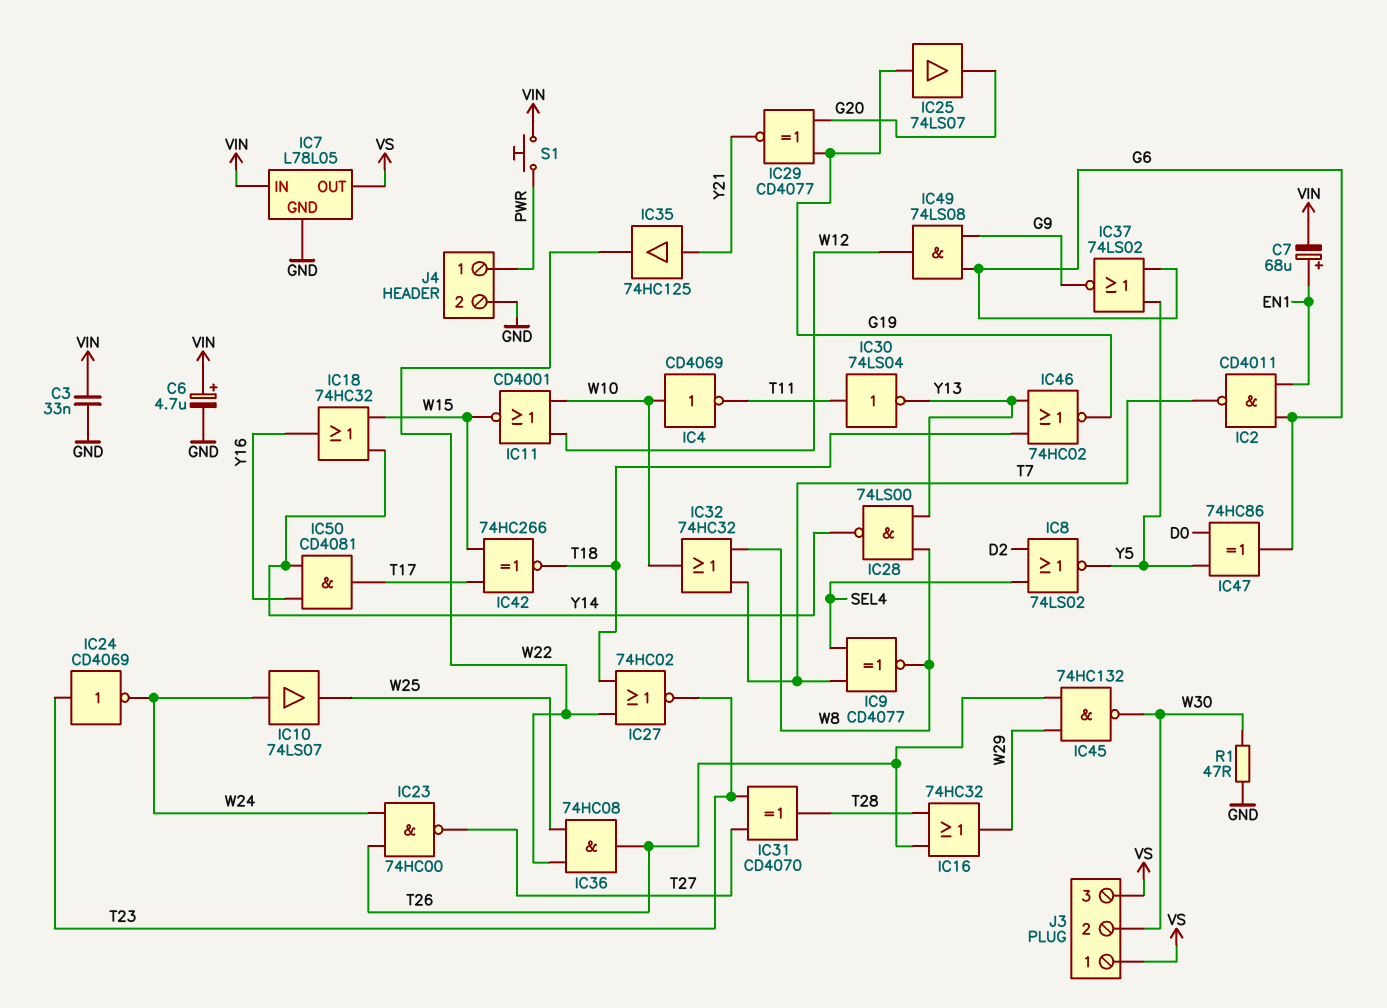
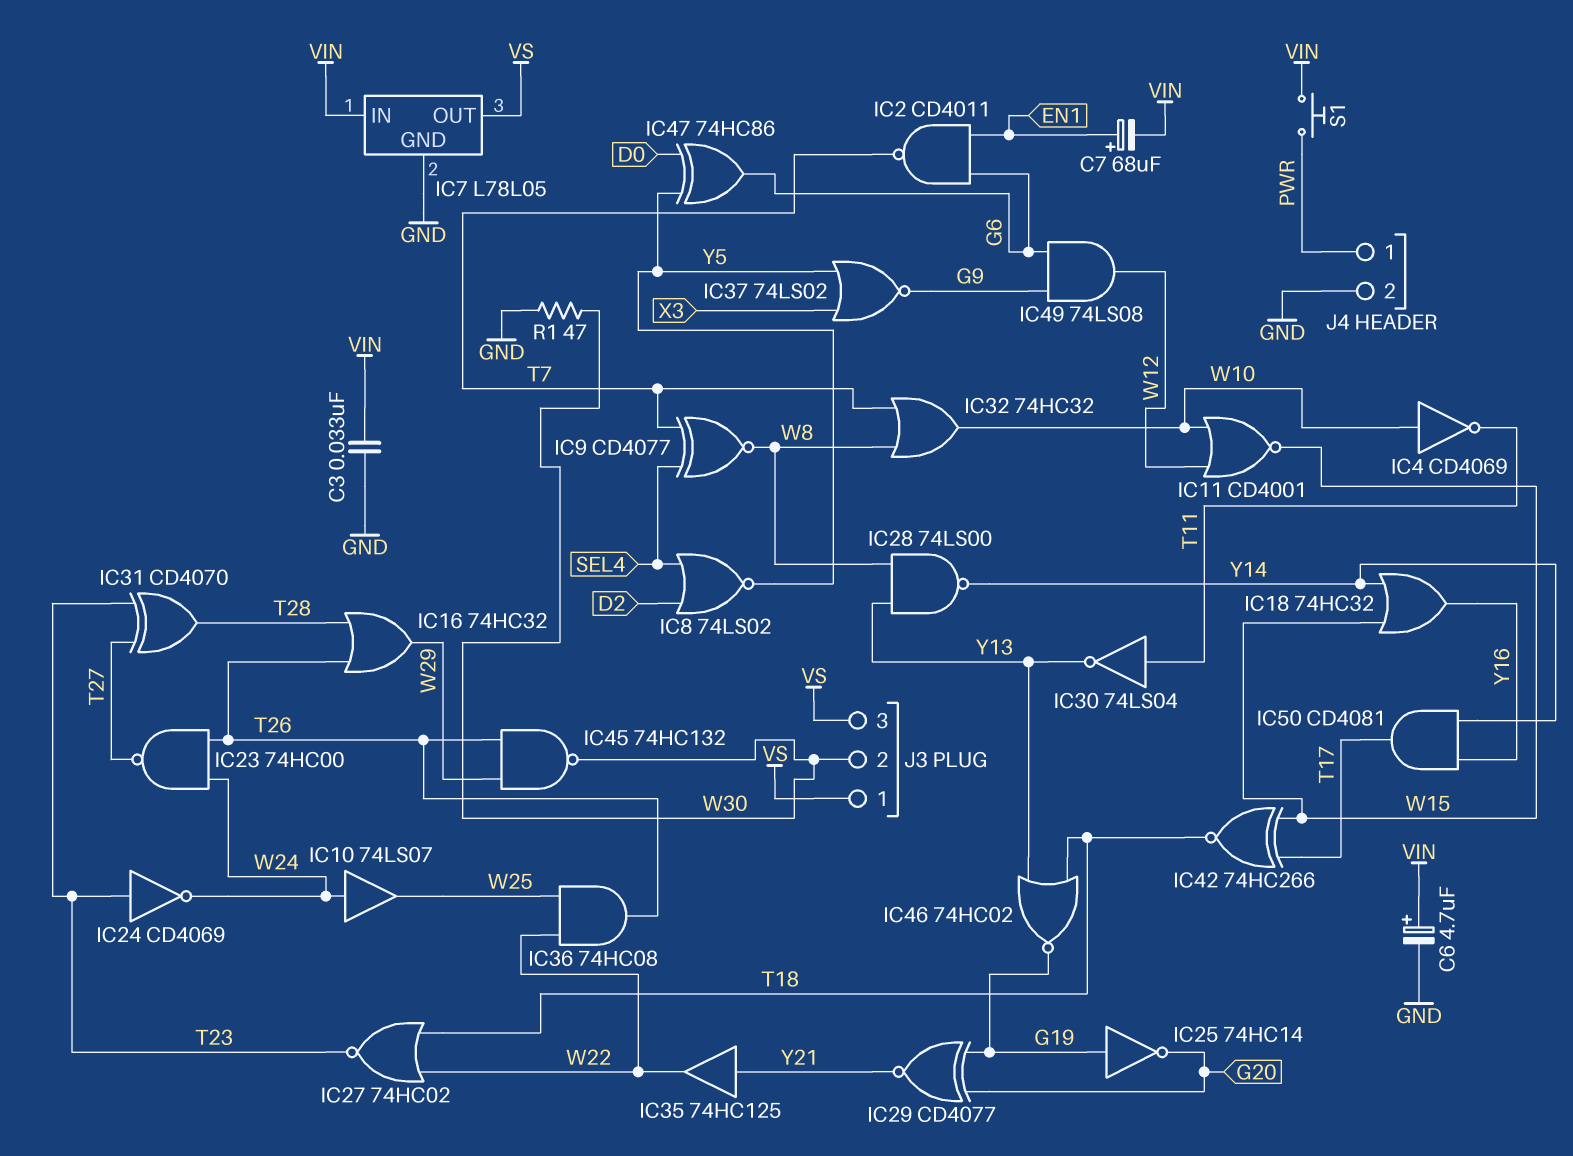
IC25: buffer 74LS07 (in G19, out G20) -> NOT 74HC14 (in G19, out G20)
IC37: NOR 74LS02 (in G6, in Y5, out G9) -> NOR 74LS02 (in X3, in Y5, out G9)

